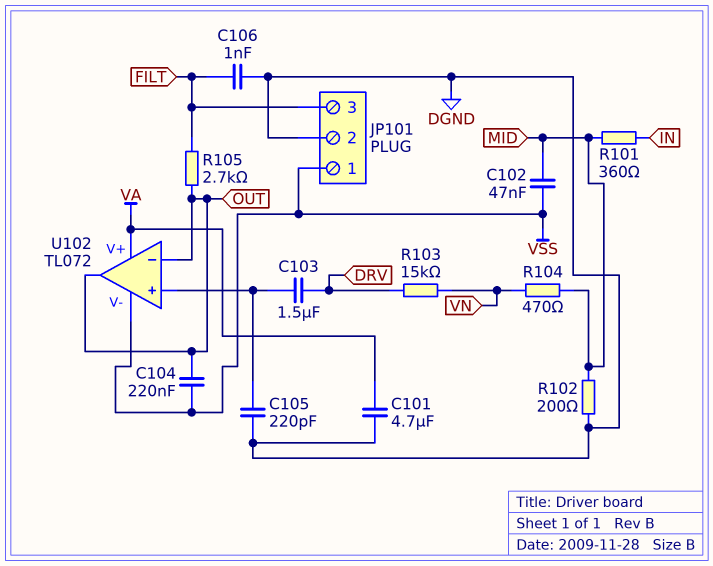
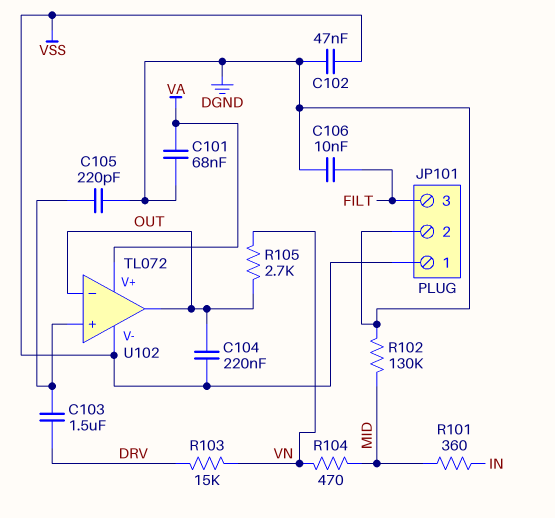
C101: 4.7uF (DGND, VA) -> 68nF (DGND, VA)
C102: 47nF (MID, VSS) -> 47nF (DGND, VSS)
C106: 1nF (DGND, FILT) -> 10nF (DGND, FILT)
R102: 200 (DGND, MID) -> 130k (DGND, MID)
R105: 2.7k (FILT, OUT) -> 2.7k (OUT, VN)

